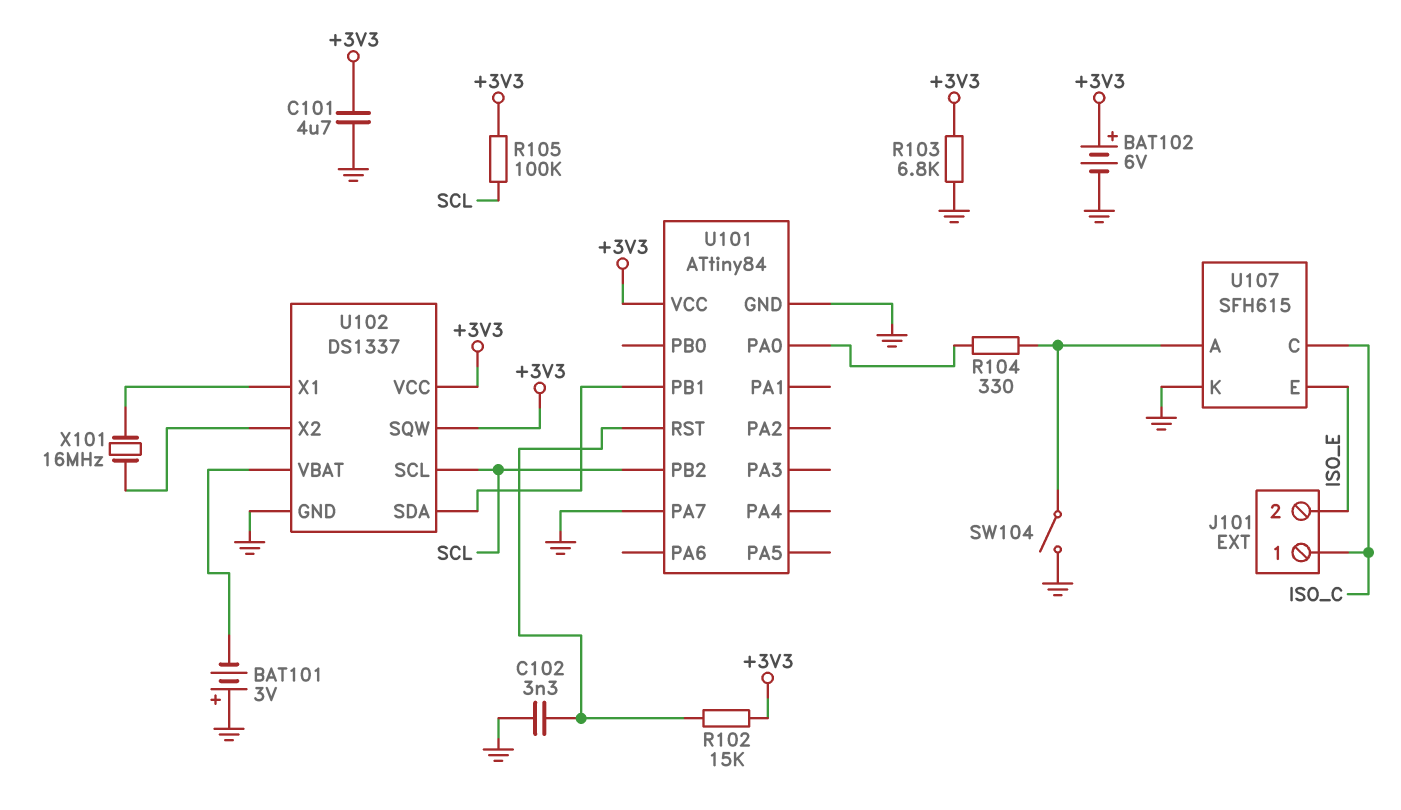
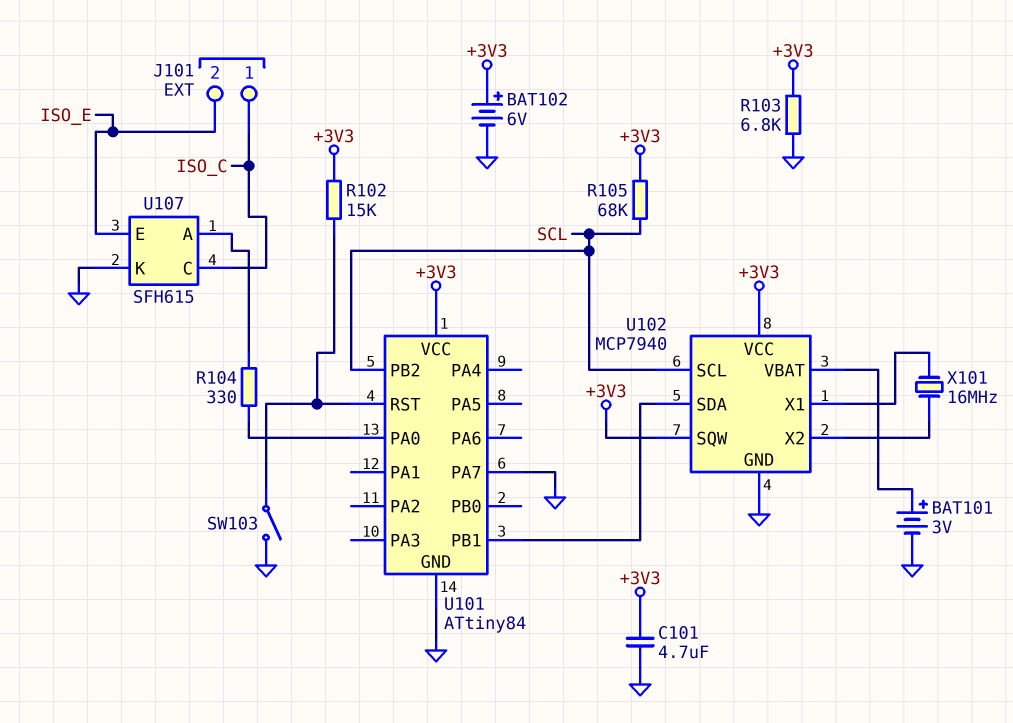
BAT101: 3V (plus GND, minus U102/VBAT) -> 3V (plus U102/VBAT, minus GND)
C102: 3.3nF (GND, U101/RST) -> none
R105: 100k (+3V3, SCL) -> 68k (+3V3, SCL)
SW103: none -> switch (GND, U101/RST)
SW104: switch (GND, U107/A) -> none
U102: DS1337 -> MCP7940

